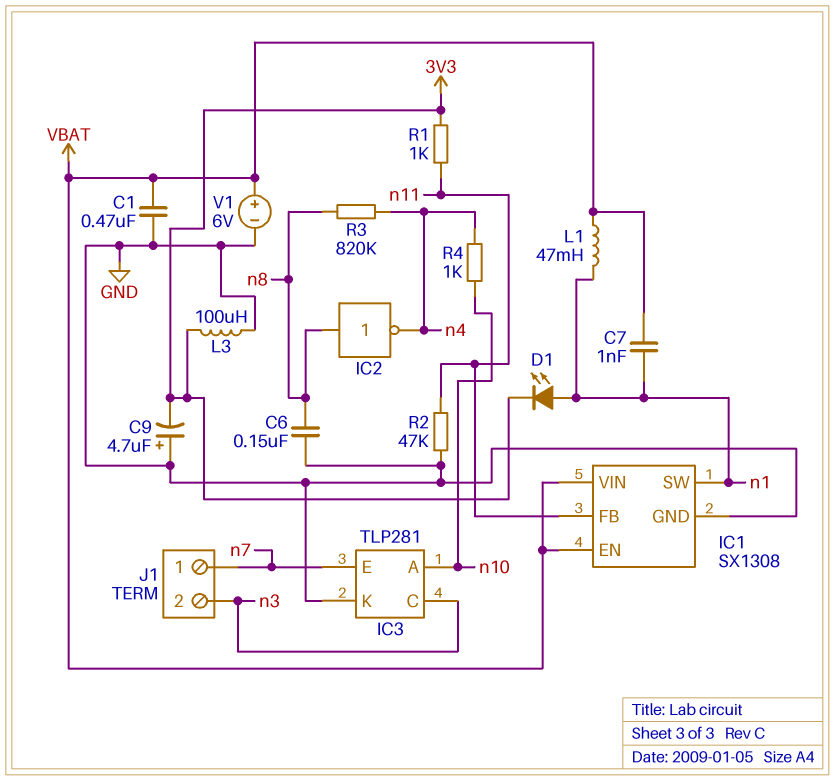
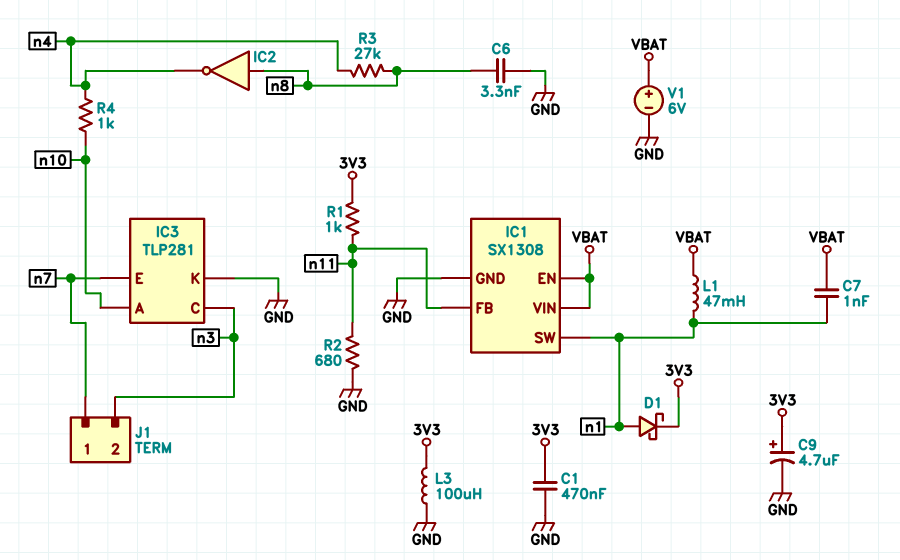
C1: 470nF (GND, VBAT) -> 470nF (3V3, GND)
C6: 150nF (GND, n8) -> 3.3nF (GND, n8)
C9: 4.7uF (plus GND, minus 3V3) -> 4.7uF (plus 3V3, minus GND)
D1: LED (A n1, K 3V3) -> schottky (A n1, K 3V3)
R2: 47k (GND, n11) -> 680 (GND, n11)
R3: 820k (n4, n8) -> 27k (n4, n8)

